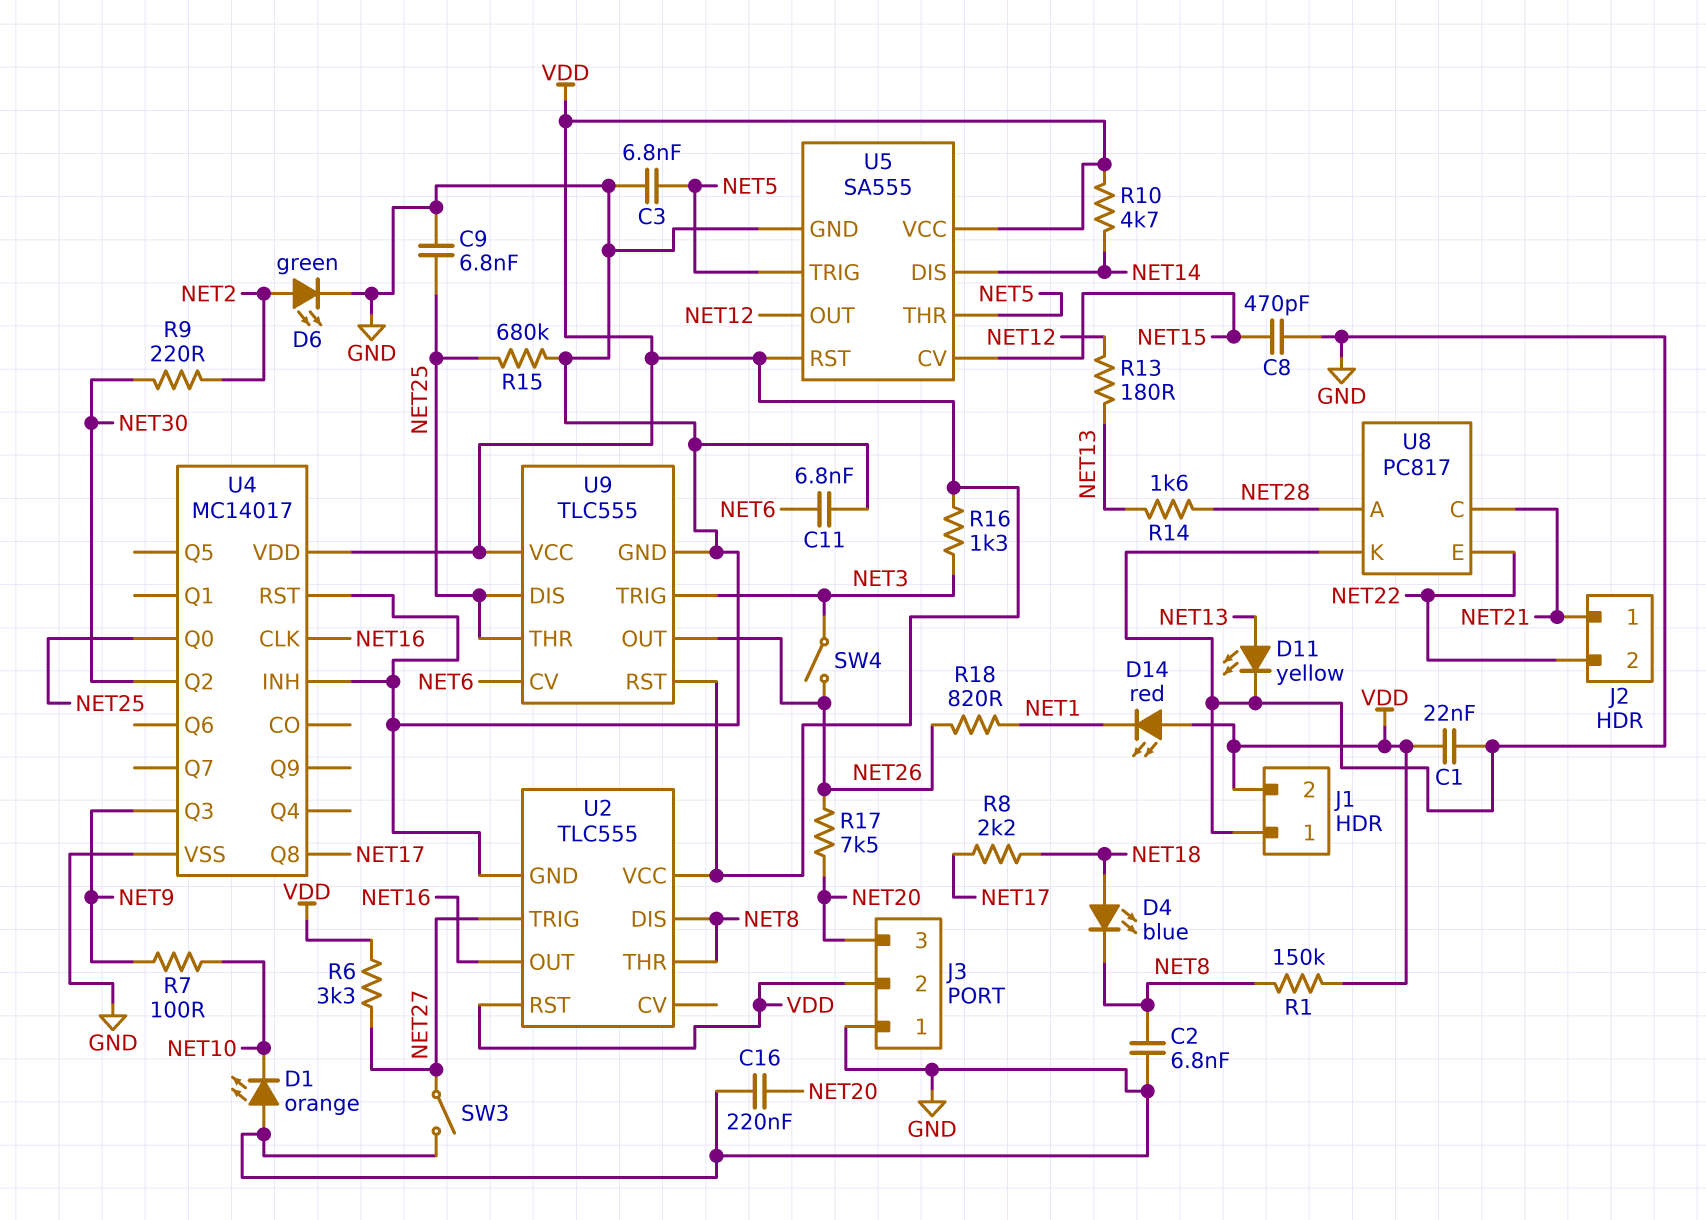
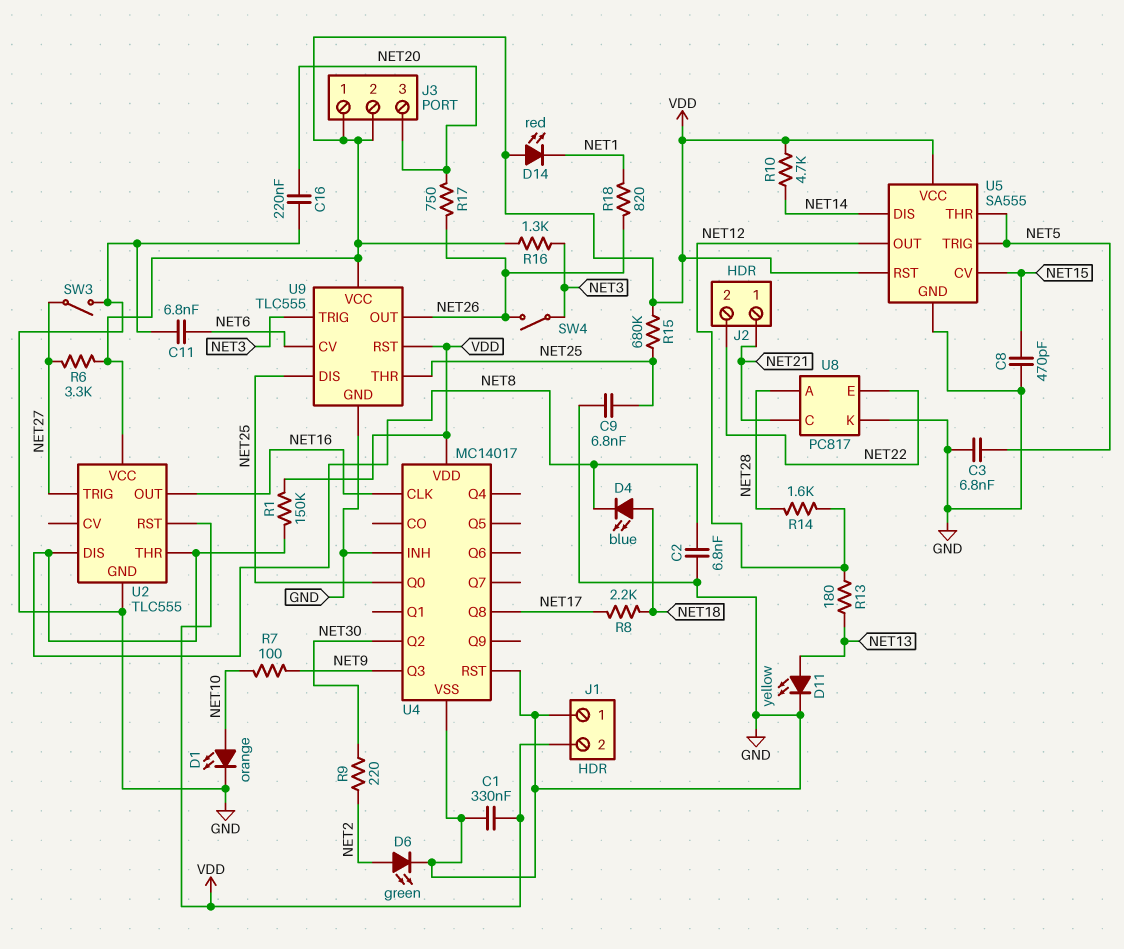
C1: 22nF (GND, VDD) -> 330nF (GND, VDD)
D1: LED orange (A GND, K NET10) -> LED orange (A NET10, K GND)
J3 pin 1: GND -> VDD
R14: 1.6k (NET13, NET28) -> 1.6k (NET12, NET28)
R15: 680k (GND, NET25) -> 680k (NET25, VDD)
R17: 7.5k (NET20, NET26) -> 750 (NET20, NET26)

